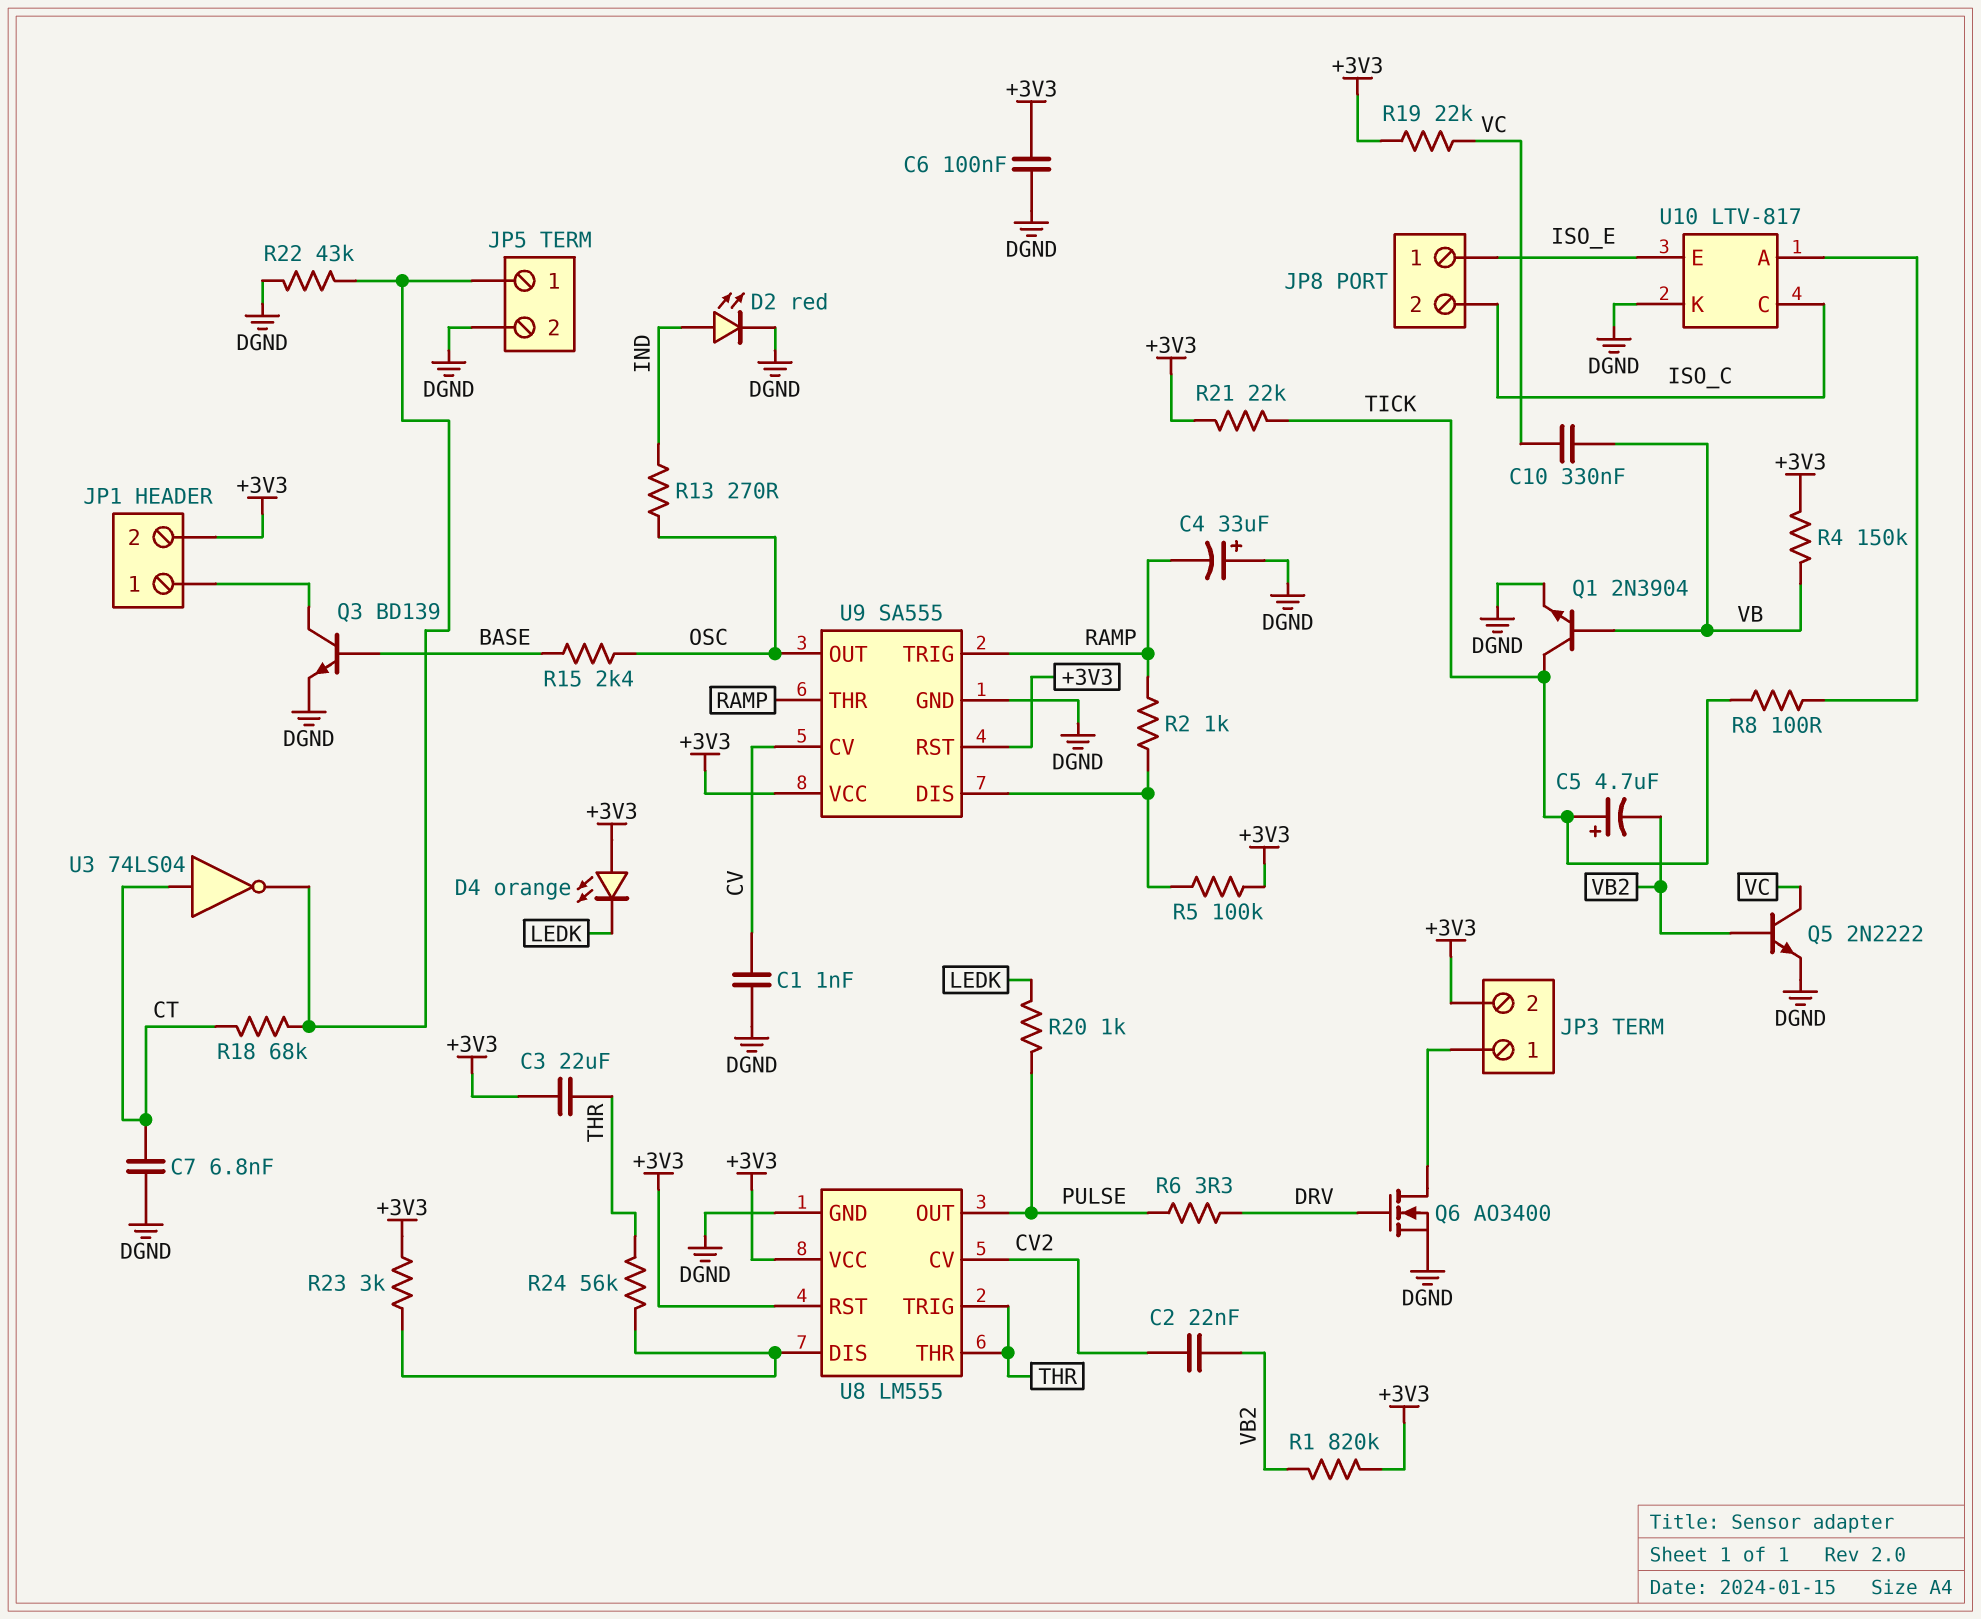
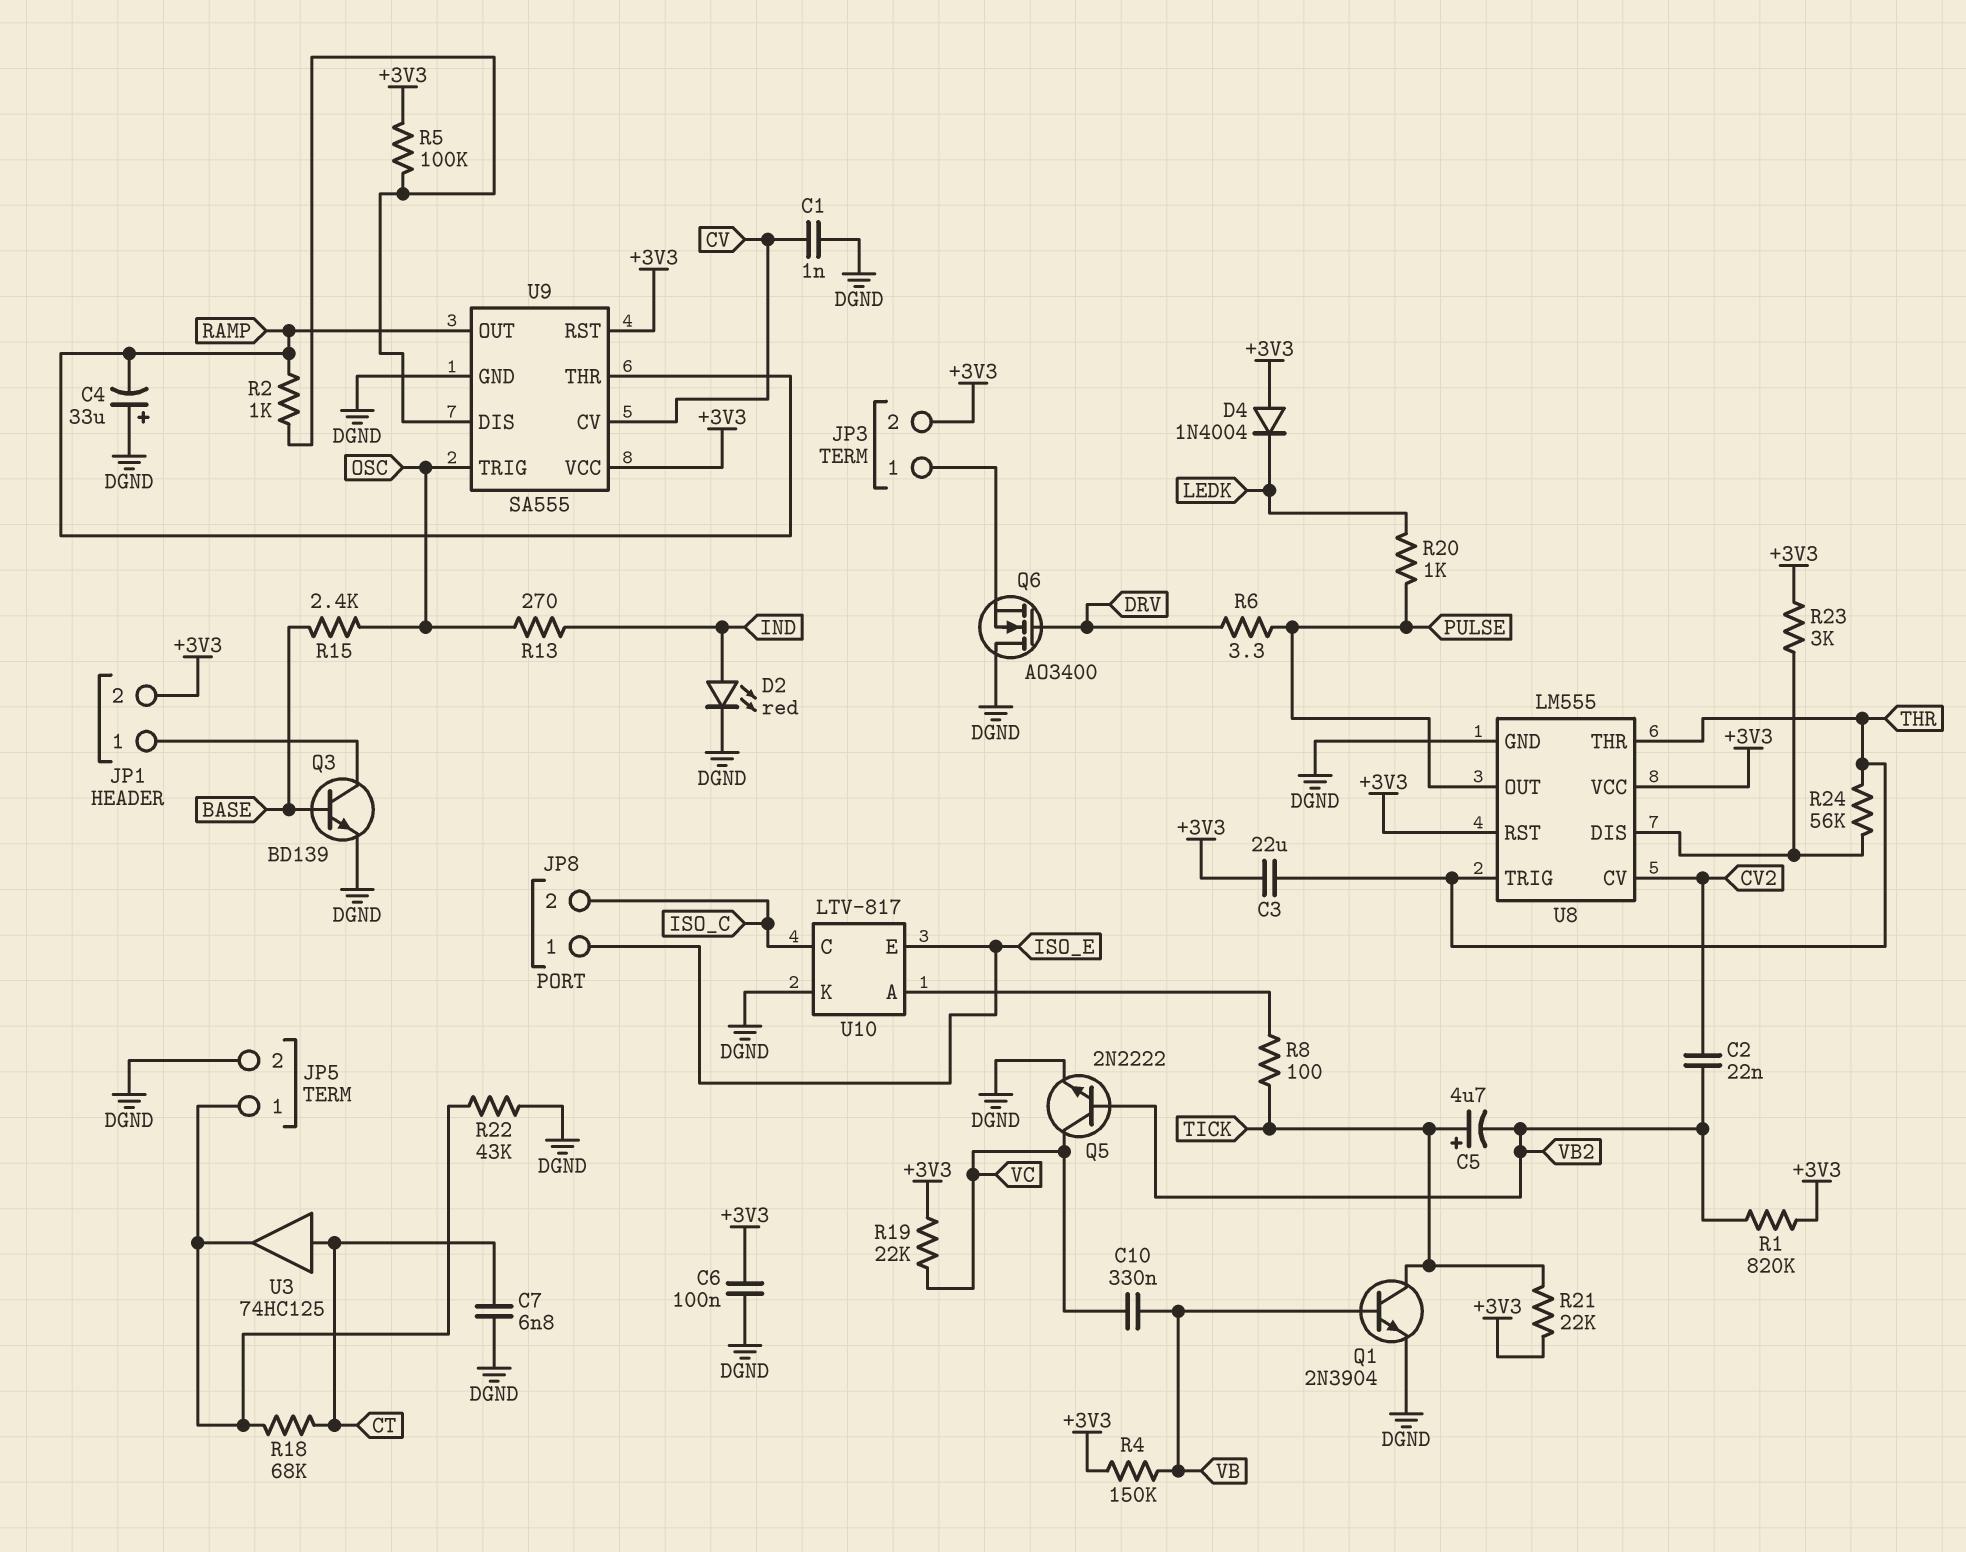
D4: LED orange (A +3V3, K LEDK) -> diode 1N4004 (A +3V3, K LEDK)
Q6: NMOS AO3400 (G DRV, D JP3/1, S DGND) -> NMOS AO3400 (G DRV, D DGND, S JP3/1)
U3: NOT 74LS04 (in CT, out JP5/1) -> buffer 74HC125 (in CT, out JP5/1)
U9 pin OUT: OSC -> RAMP
U9 pin TRIG: RAMP -> OSC

